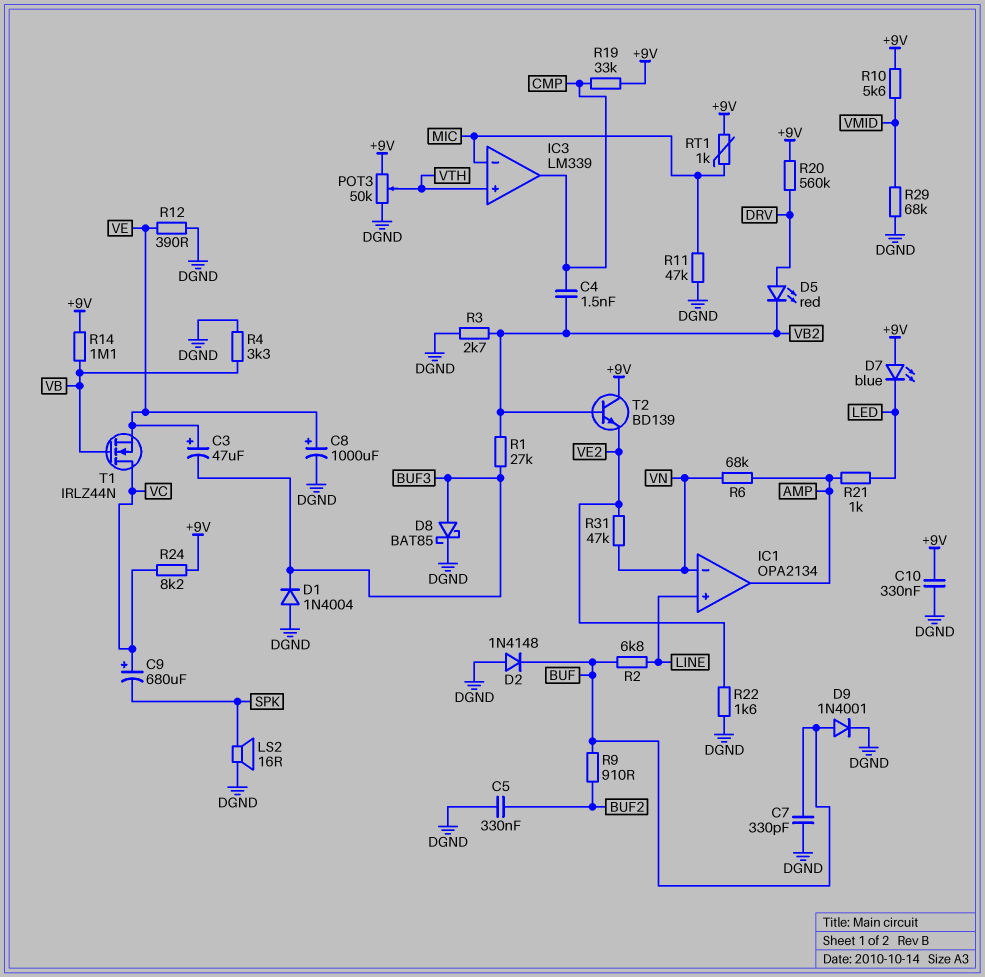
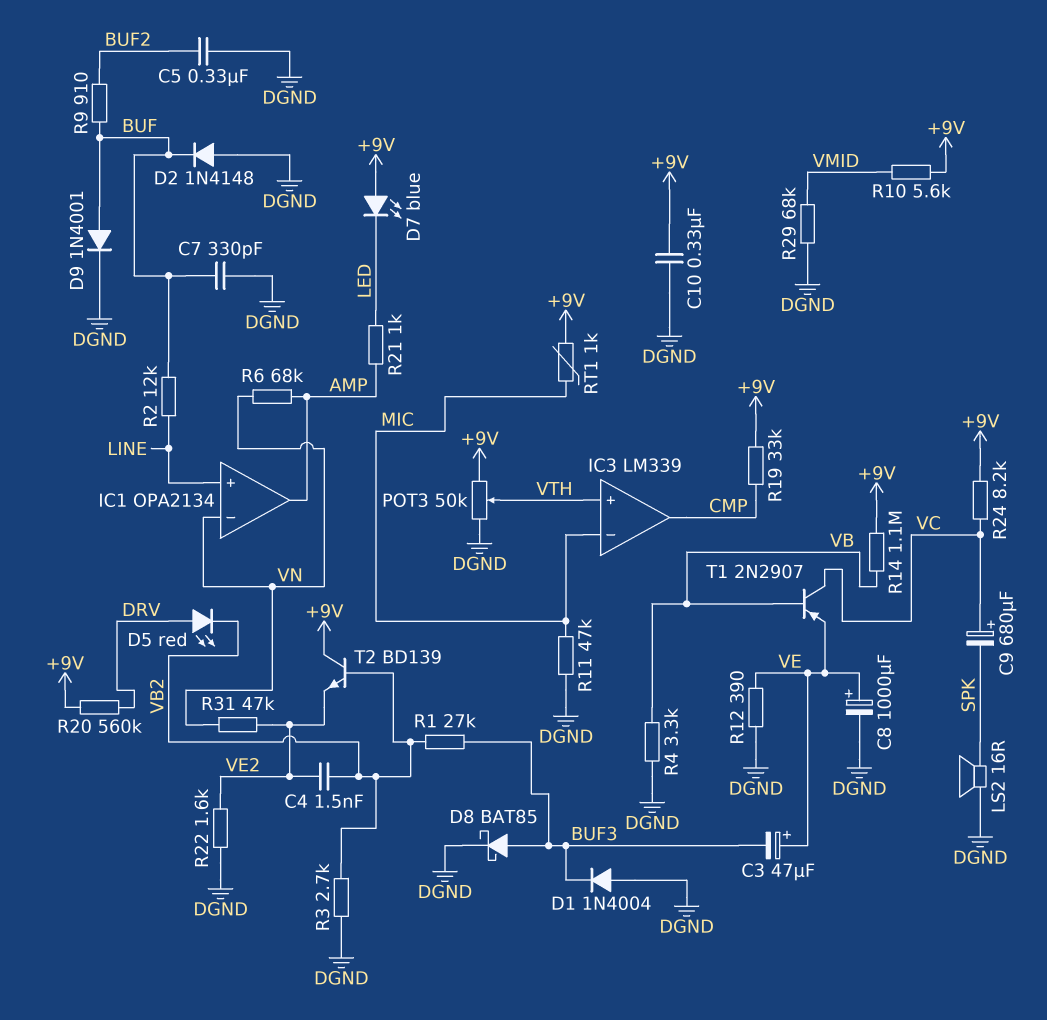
C4: 1.5nF (CMP, VB2) -> 1.5nF (VB2, VE2)
R2: 6.8k (BUF, LINE) -> 12k (BUF, LINE)
T1: NMOS IRLZ44N (G VB, D VC, S VE) -> PNP 2N2907 (B VB, C VC, E VE)

